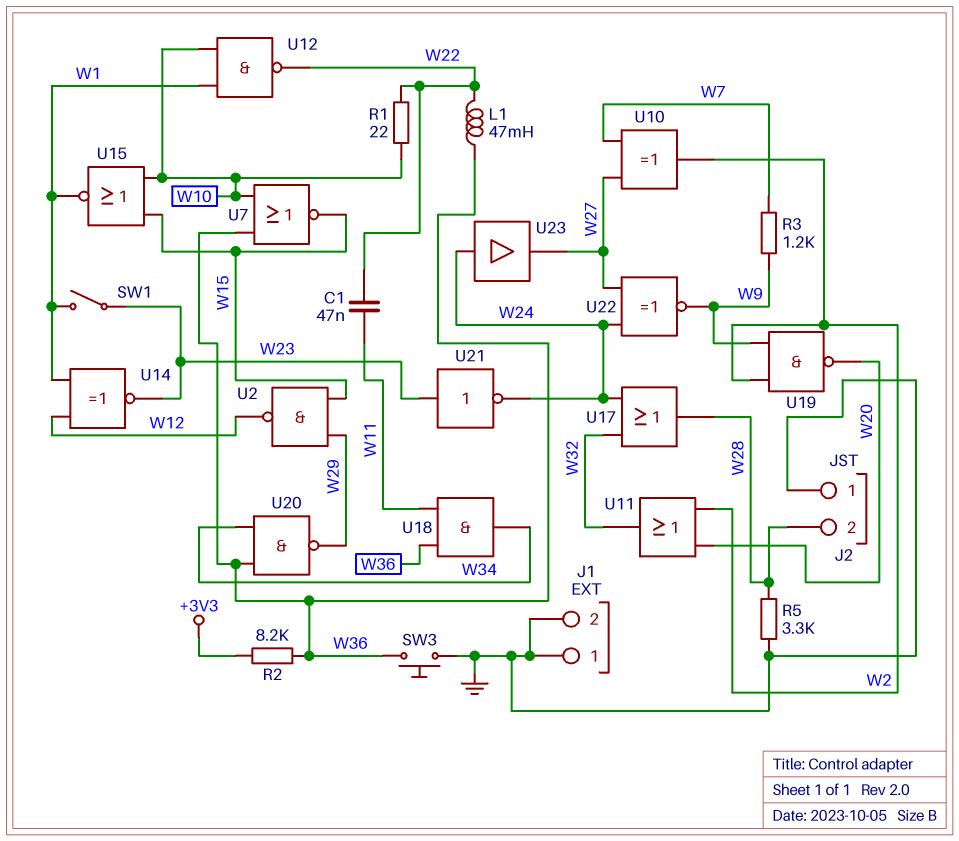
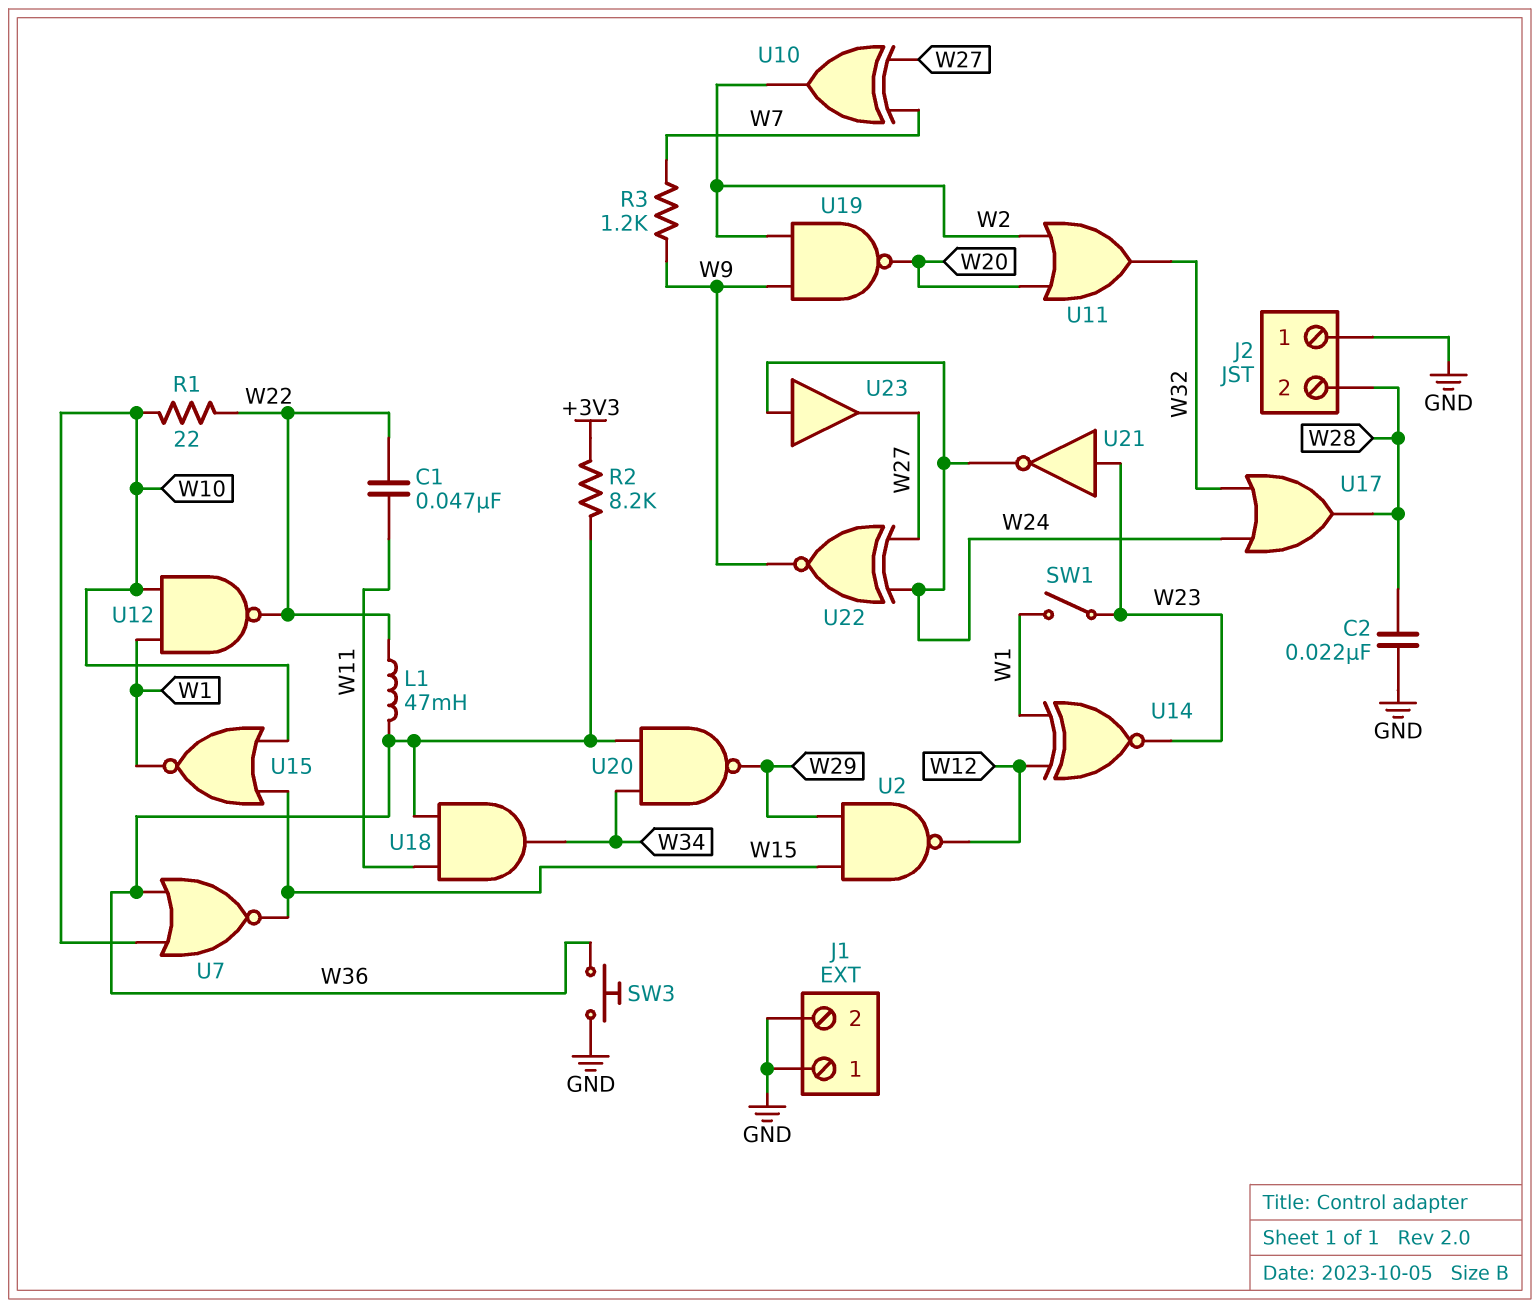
C2: none -> 22nF (GND, W28)
R5: 3.3k (GND, W28) -> none

